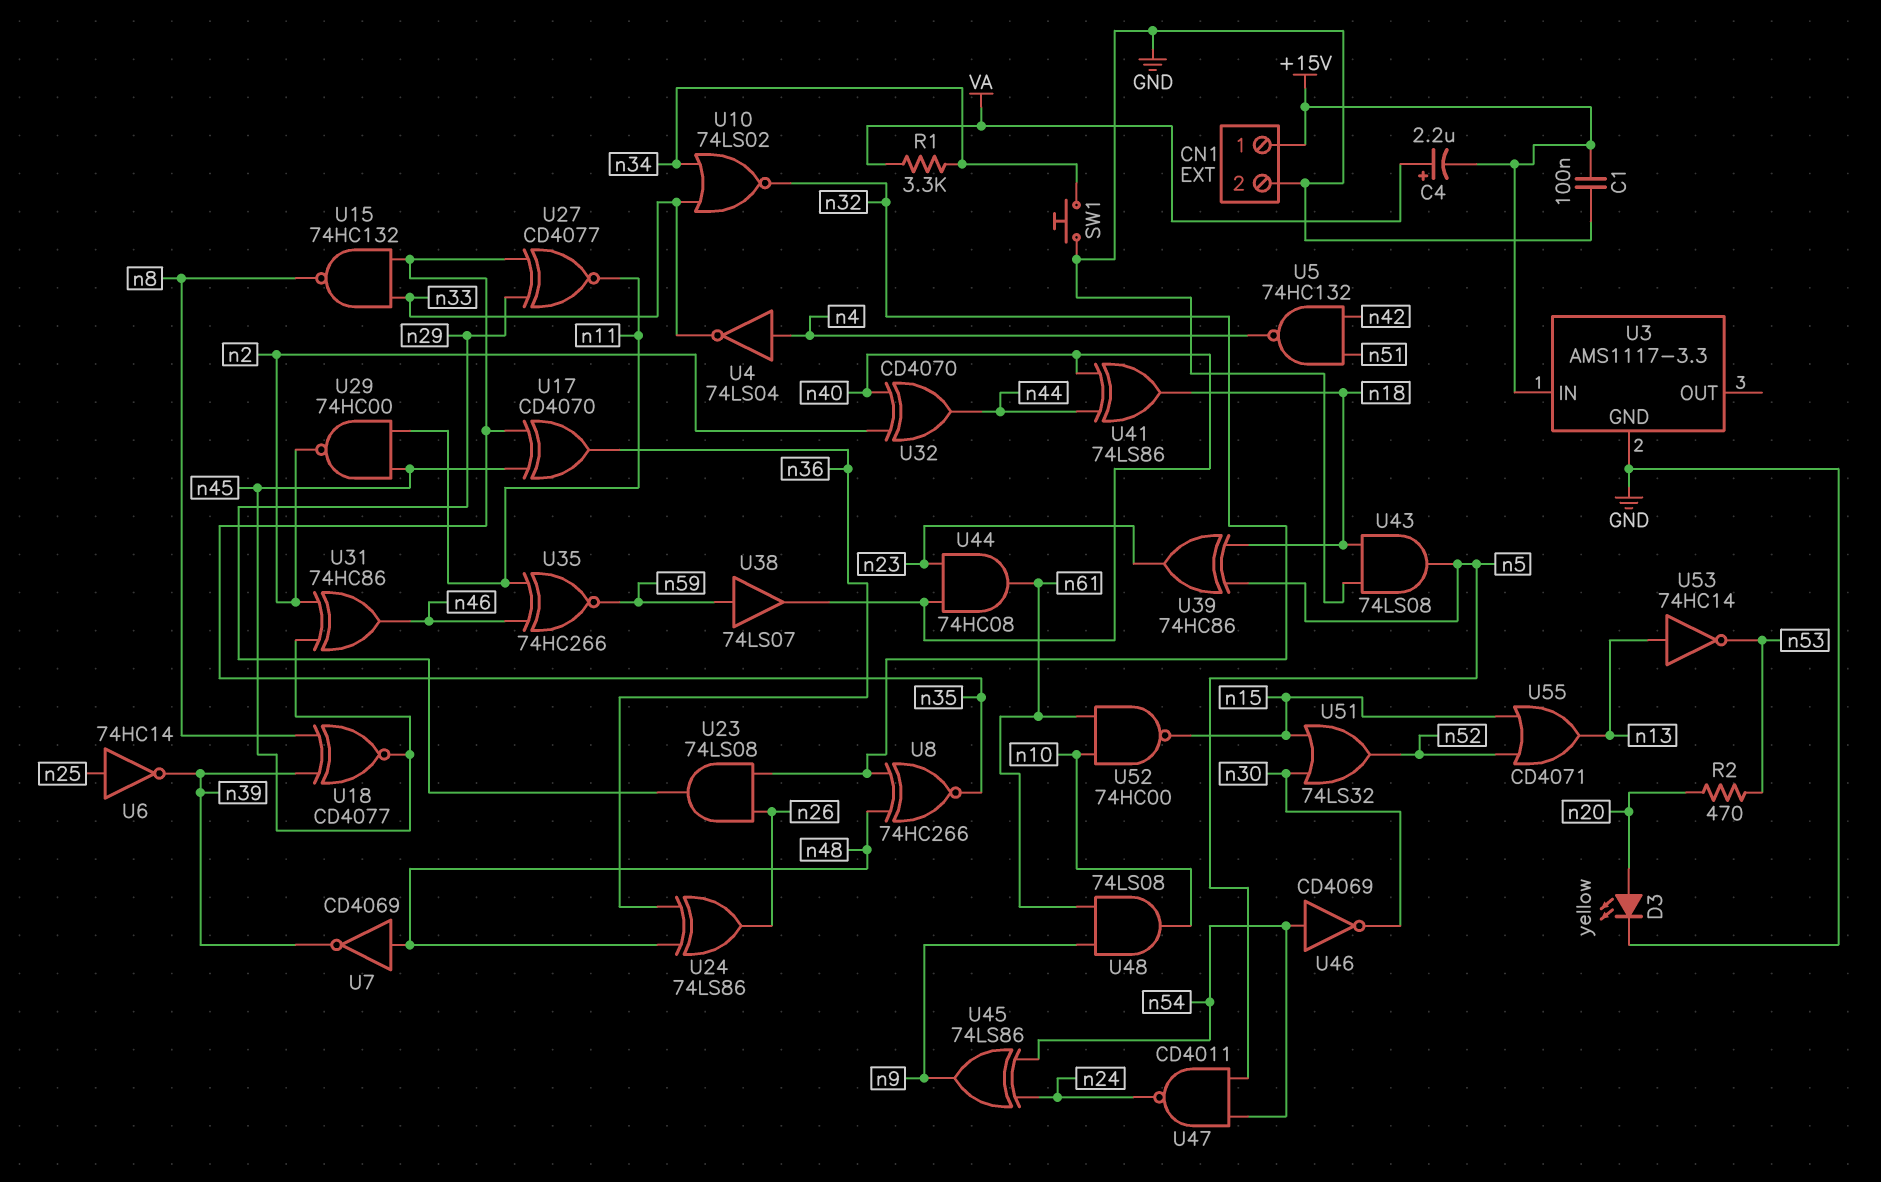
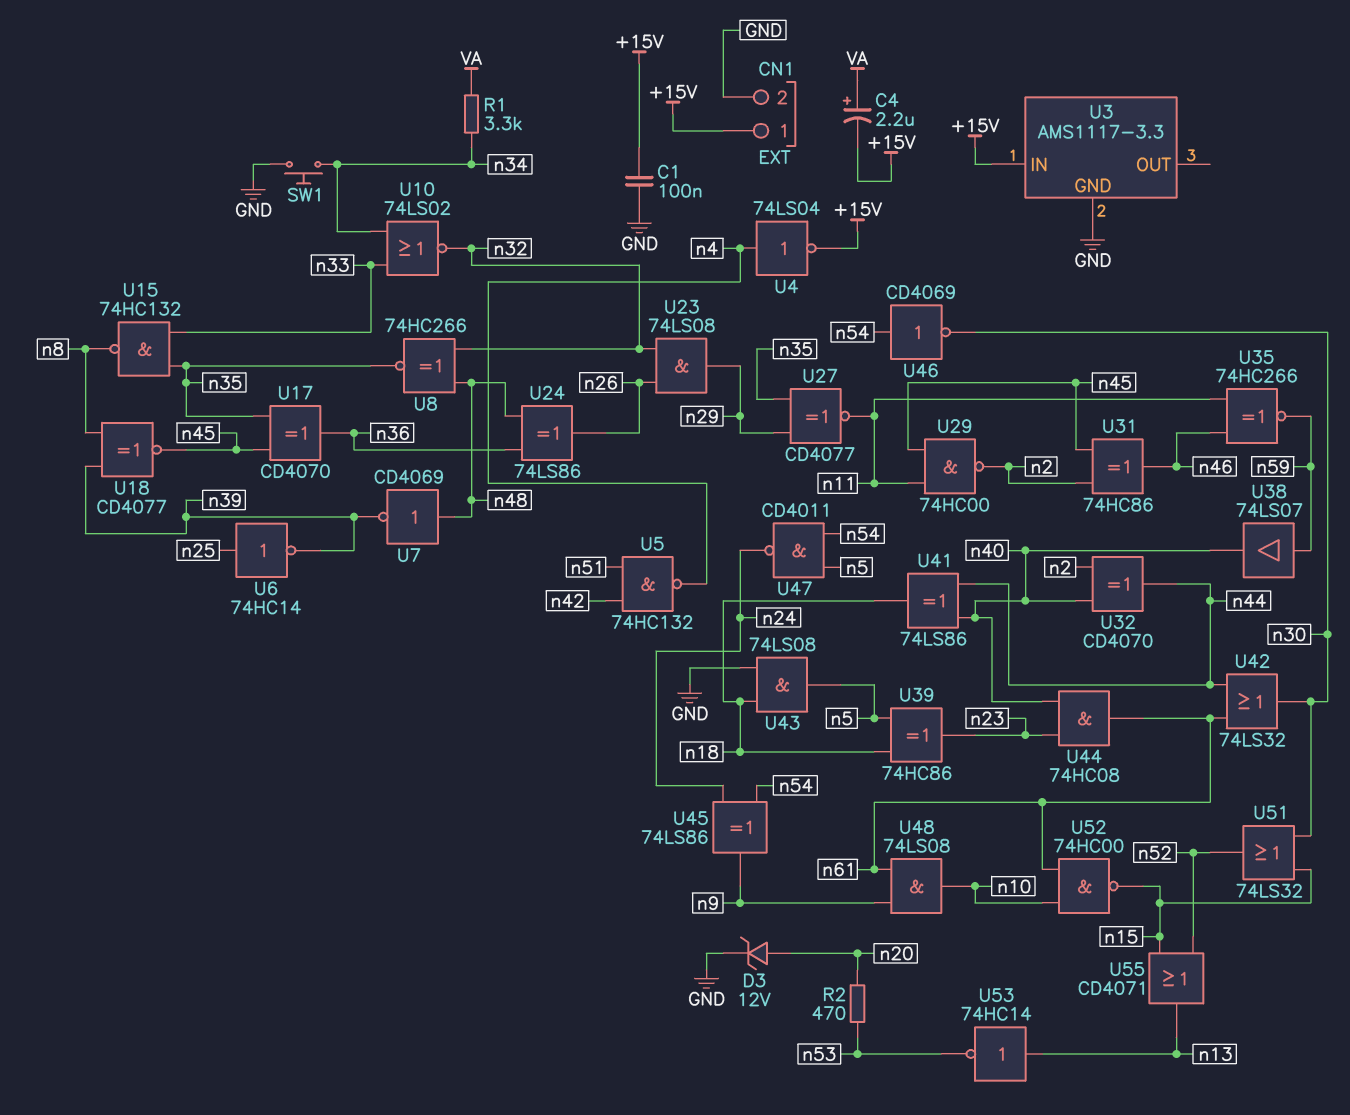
D3: LED yellow (A n20, K GND) -> zener 12V (A n20, K GND)
U4: NOT 74LS04 (in n4, out n33) -> NOT 74LS04 (in n4, out +15V)
U42: none -> OR 74LS32 (in n44, in n61, out n30)

